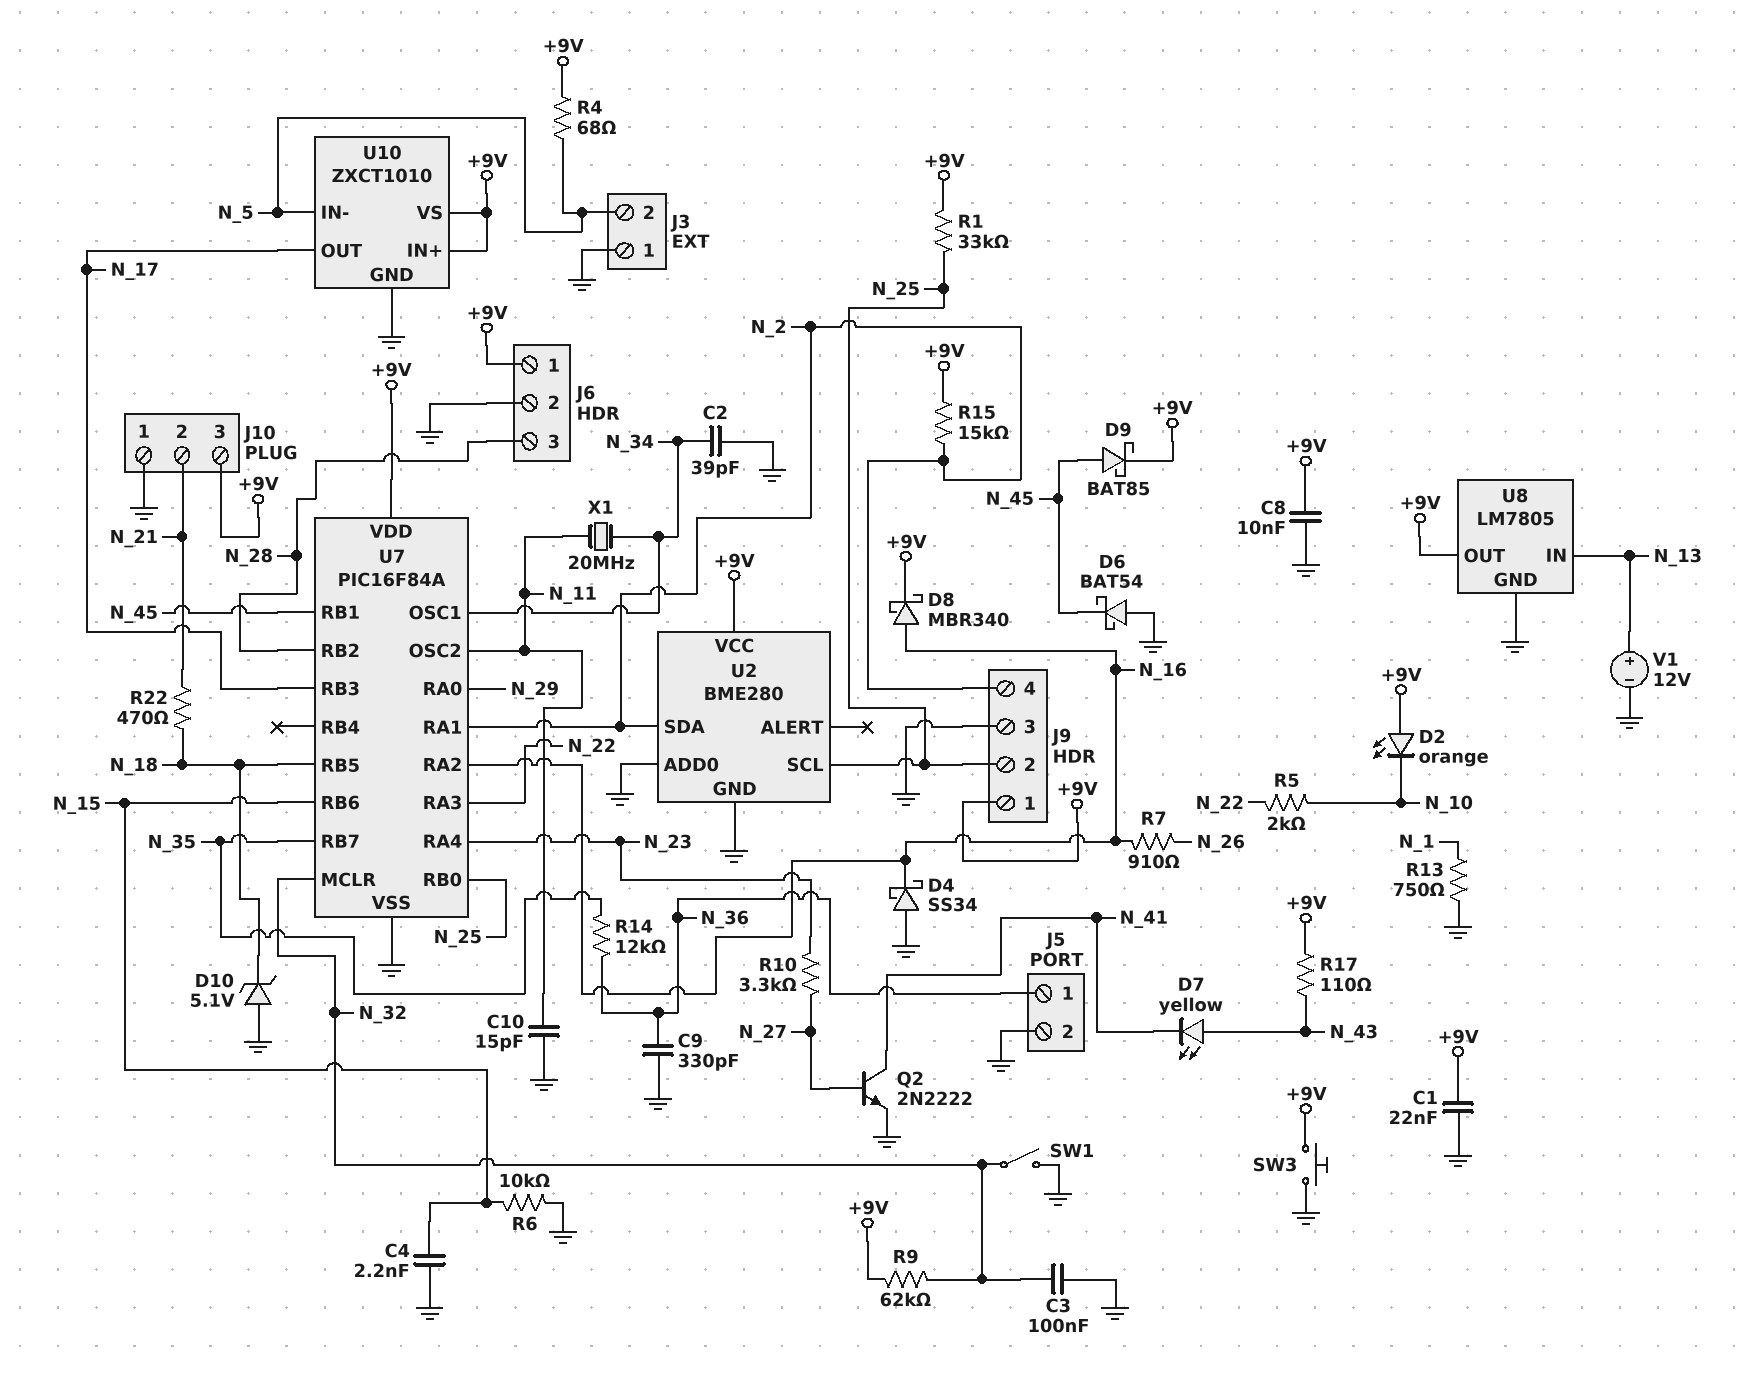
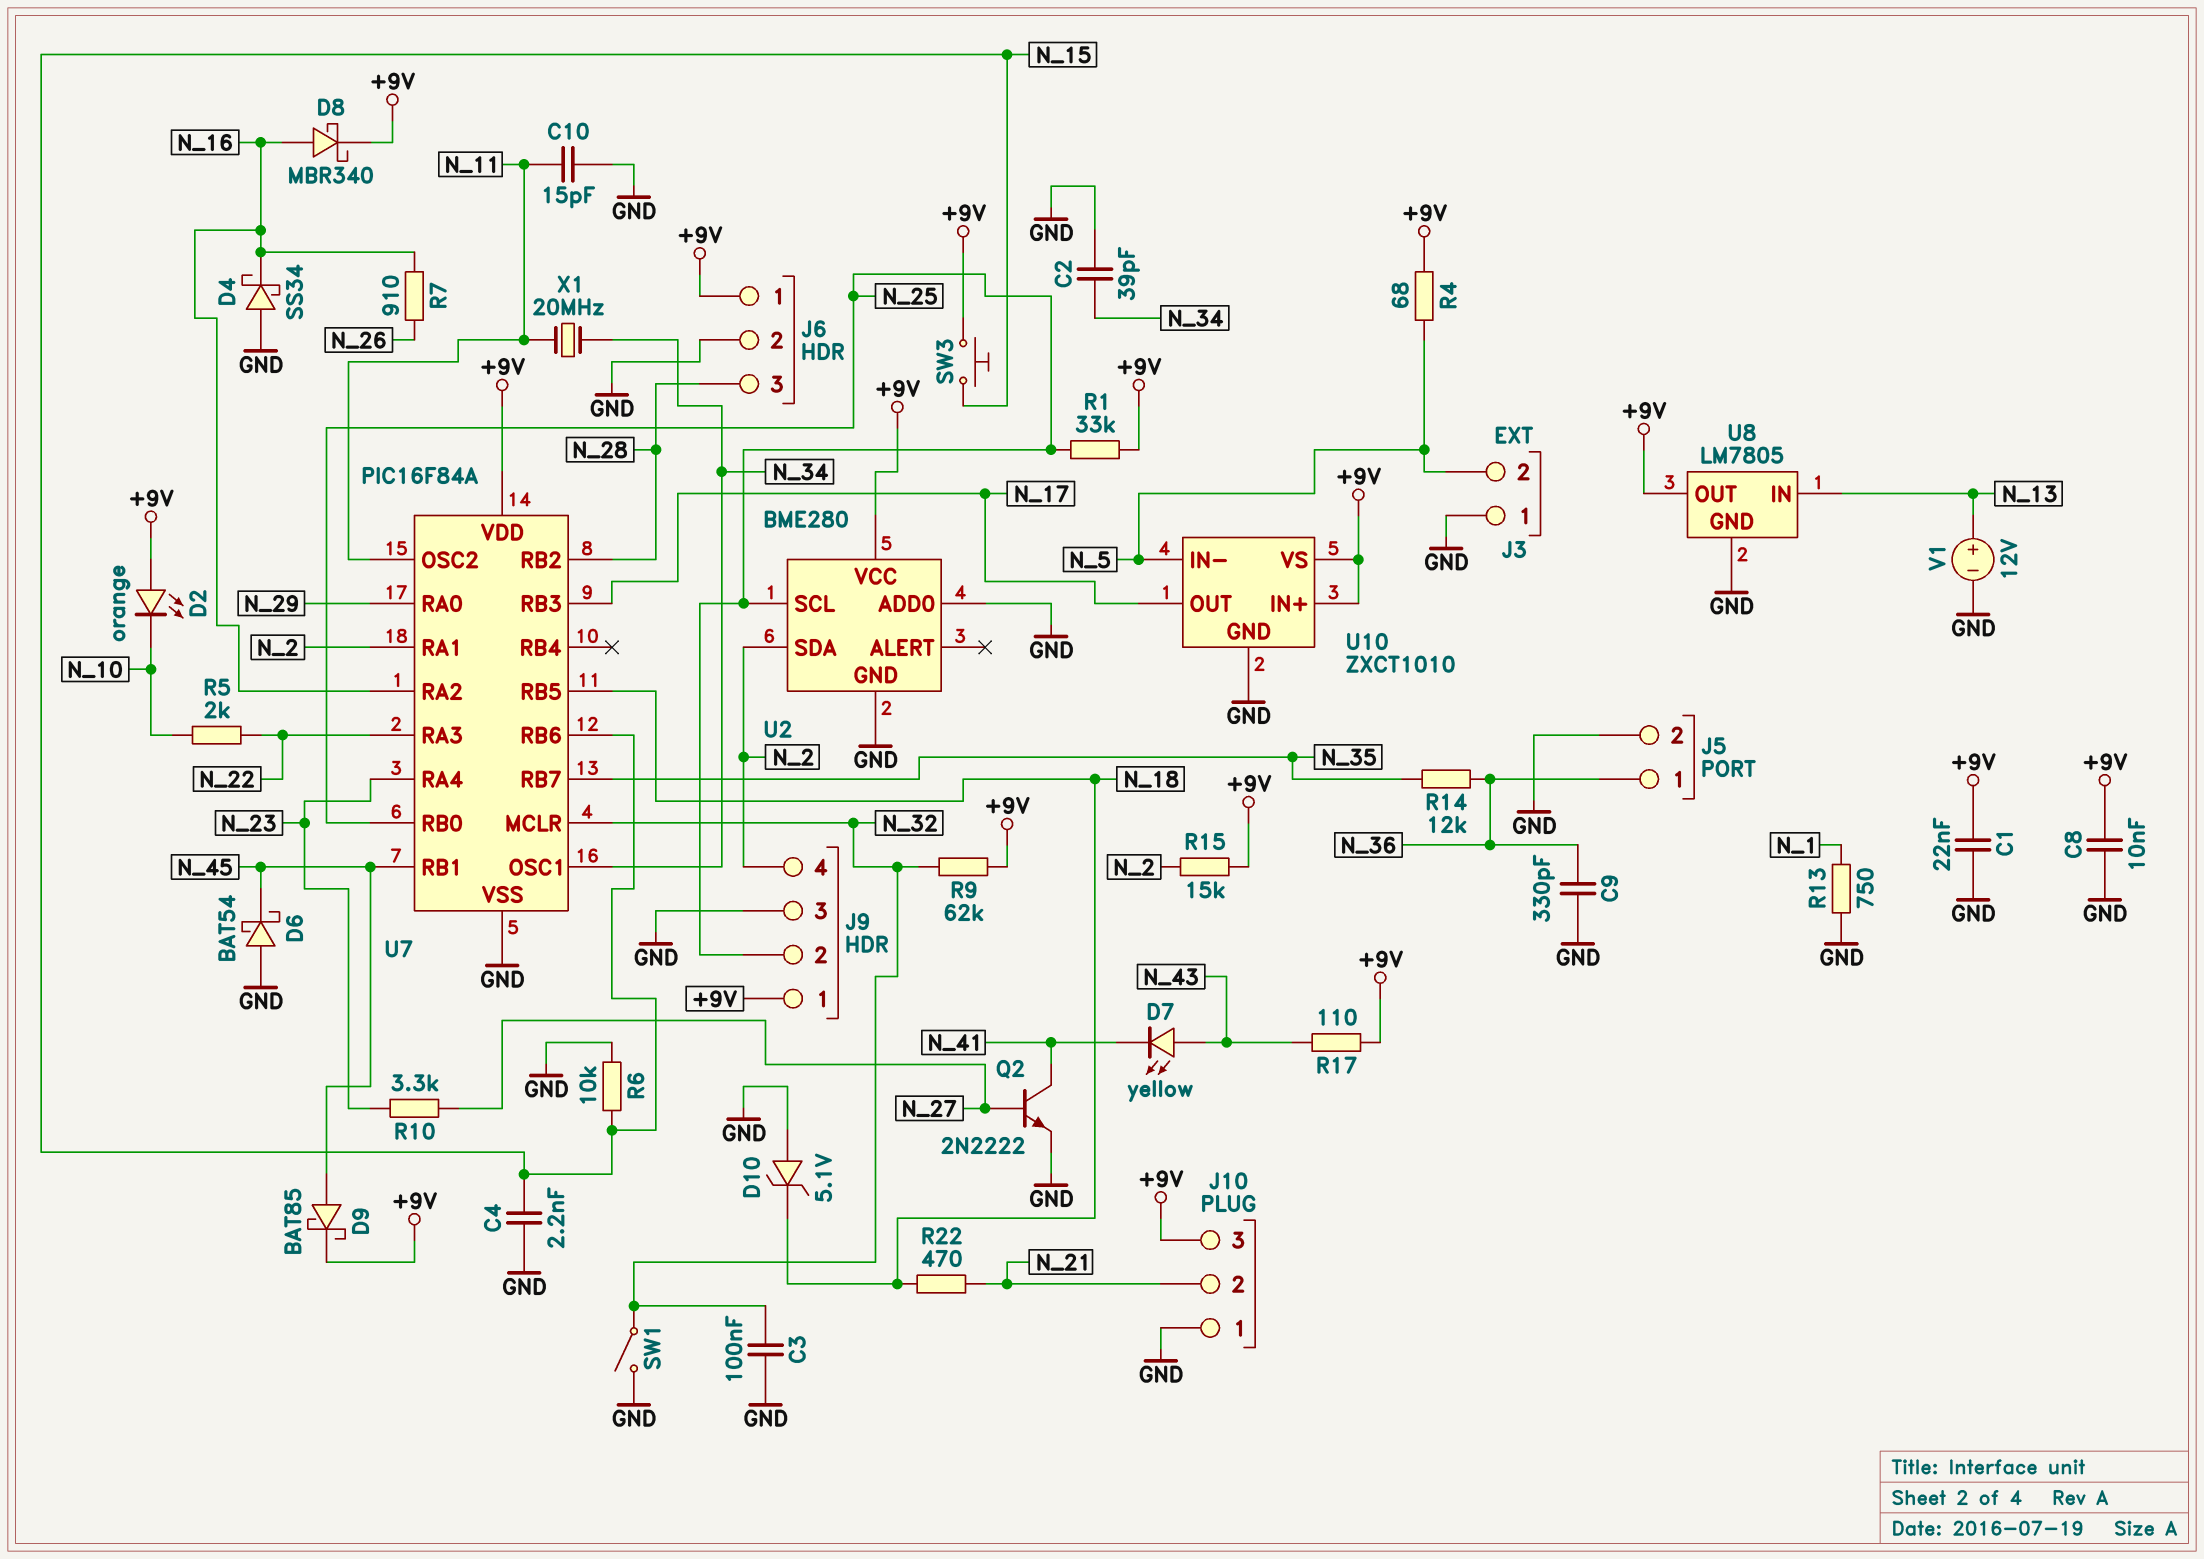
SW3: button (+9V, GND) -> button (+9V, N_15)

